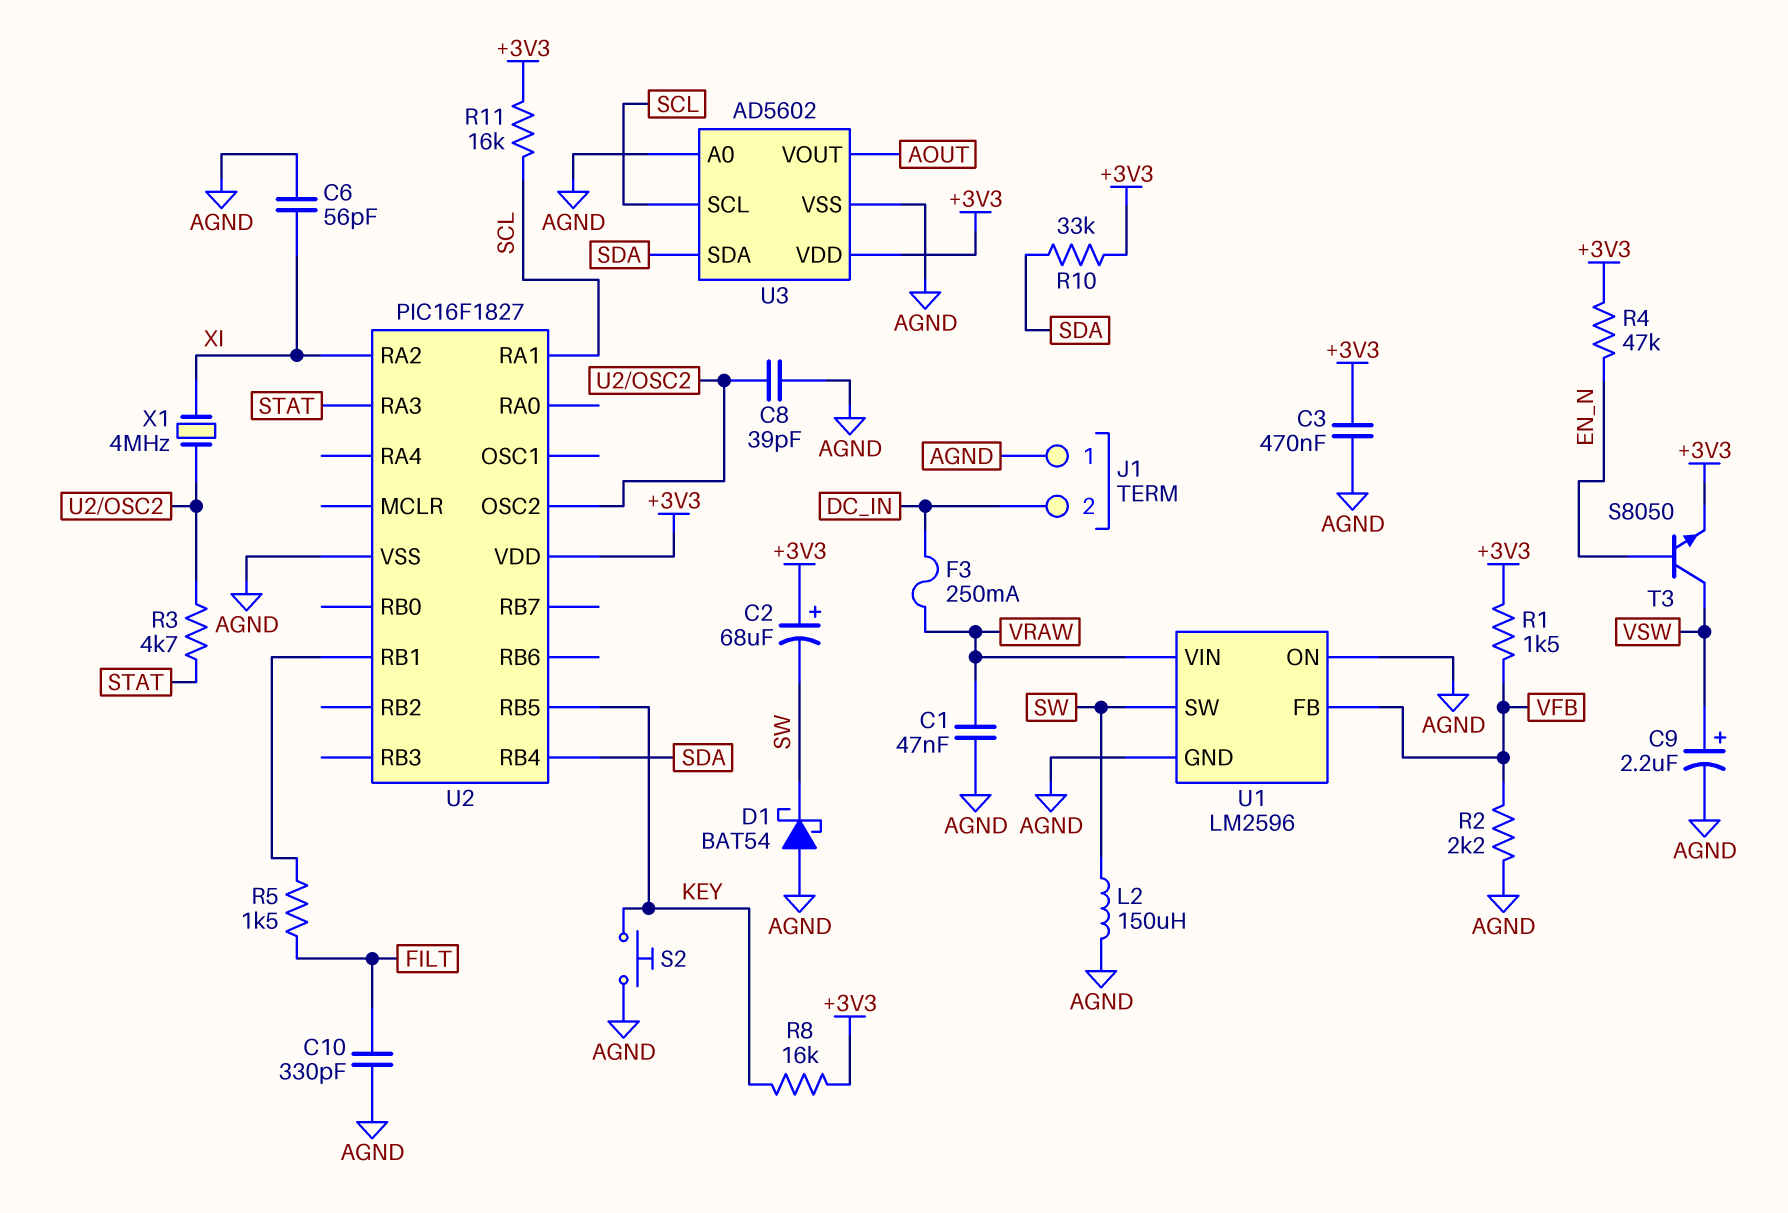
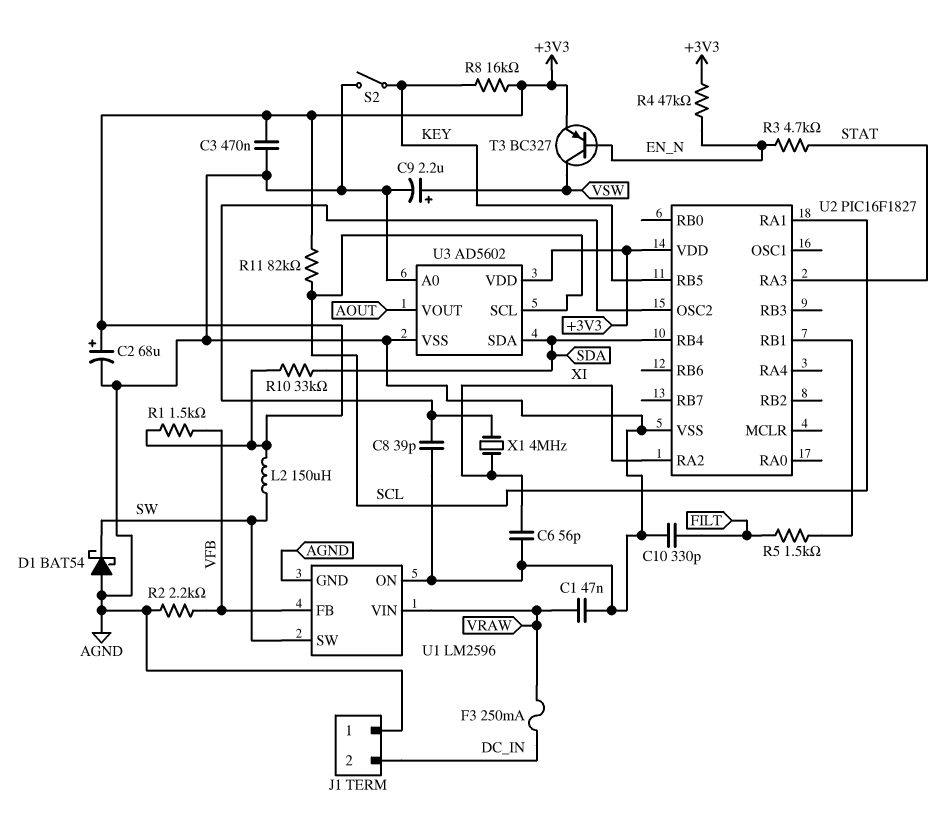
C2: 68uF (plus +3V3, minus SW) -> 68uF (plus +3V3, minus AGND)
L2: 150uH (AGND, SW) -> 150uH (+3V3, SW)
R3: 4.7k (STAT, U2/OSC2) -> 4.7k (EN_N, STAT)
R11: 16k (+3V3, SCL) -> 82k (+3V3, SCL)
S2: button (AGND, KEY) -> switch (AGND, KEY)
T3: NPN S8050 (B EN_N, C VSW, E +3V3) -> PNP BC327 (B EN_N, C VSW, E +3V3)

